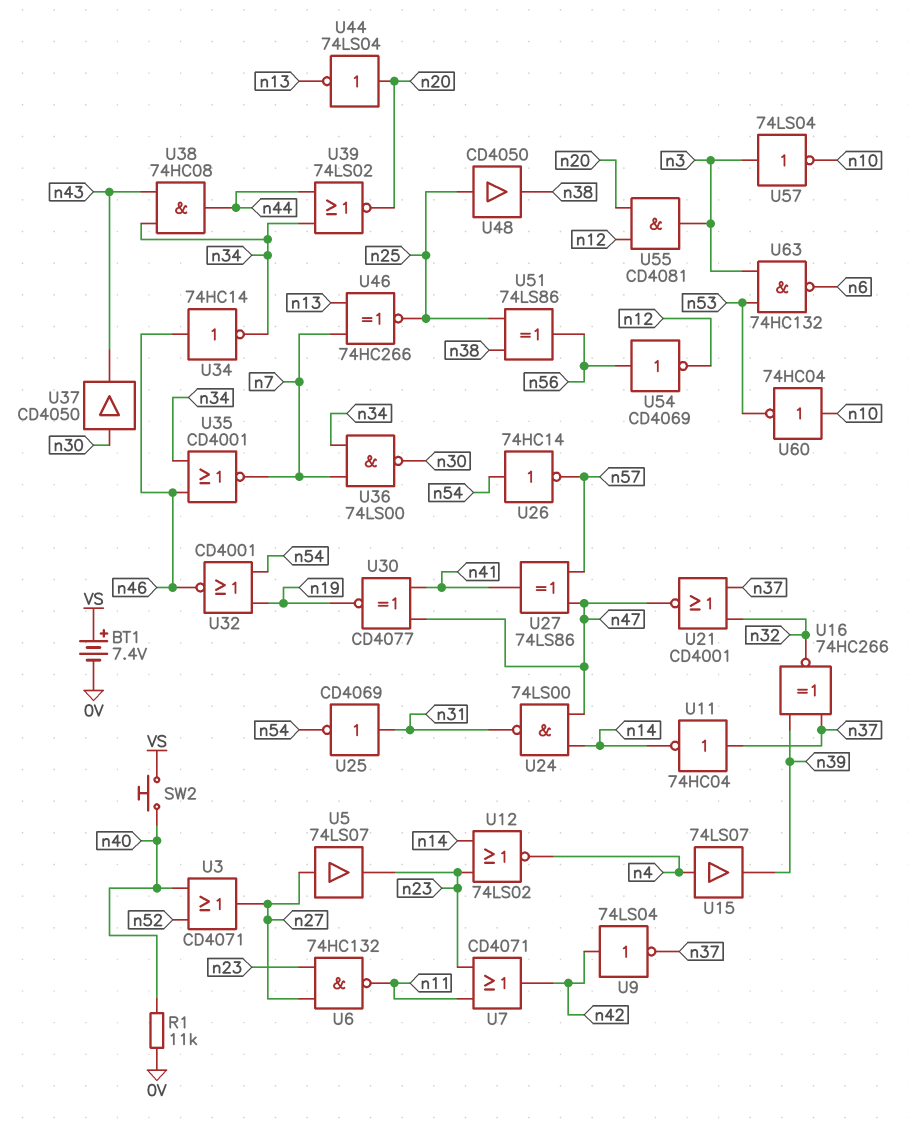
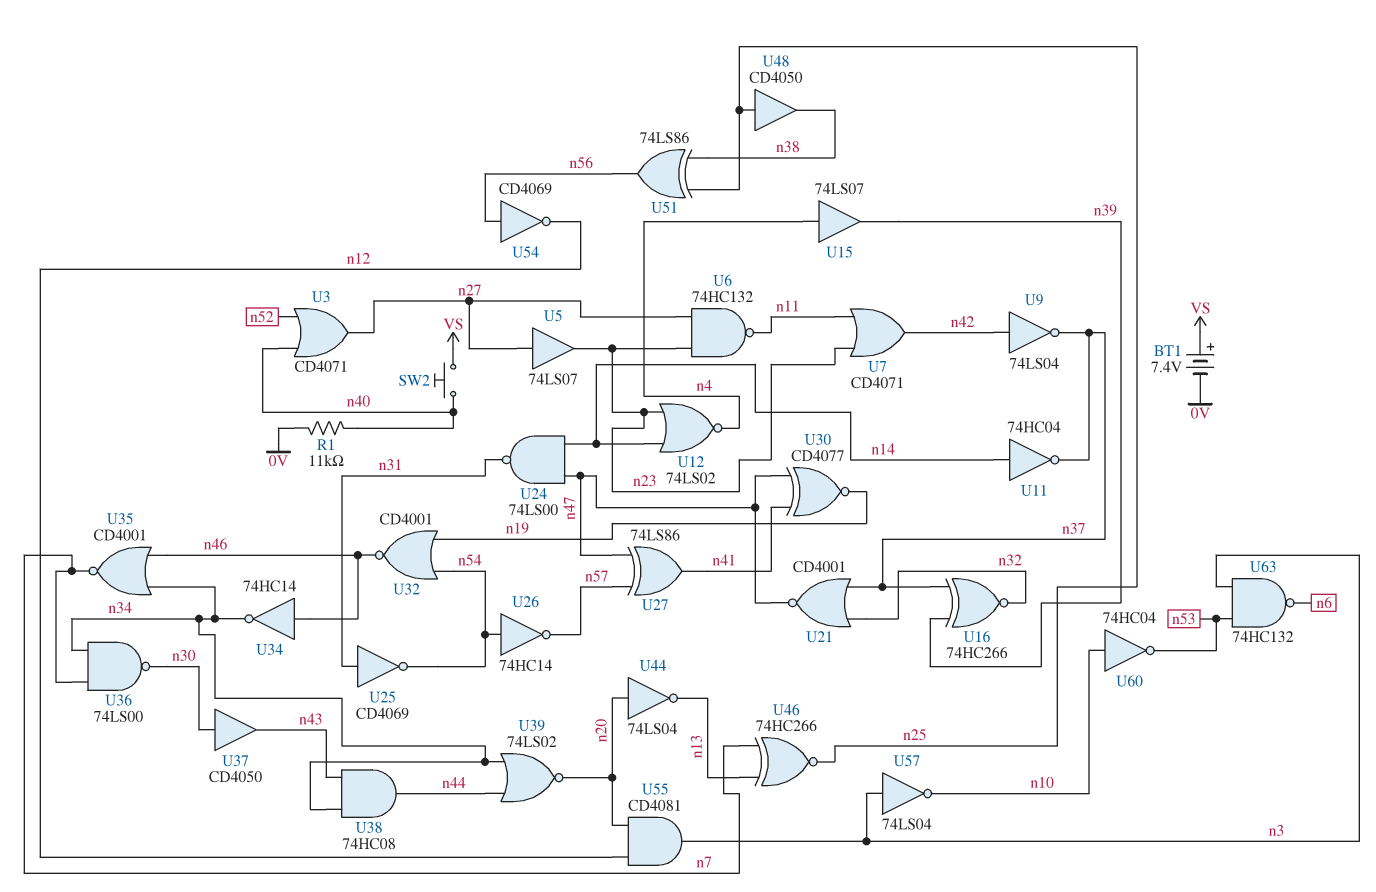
U11: NOT 74HC04 (in n37, out n14) -> NOT 74HC04 (in n14, out n37)

